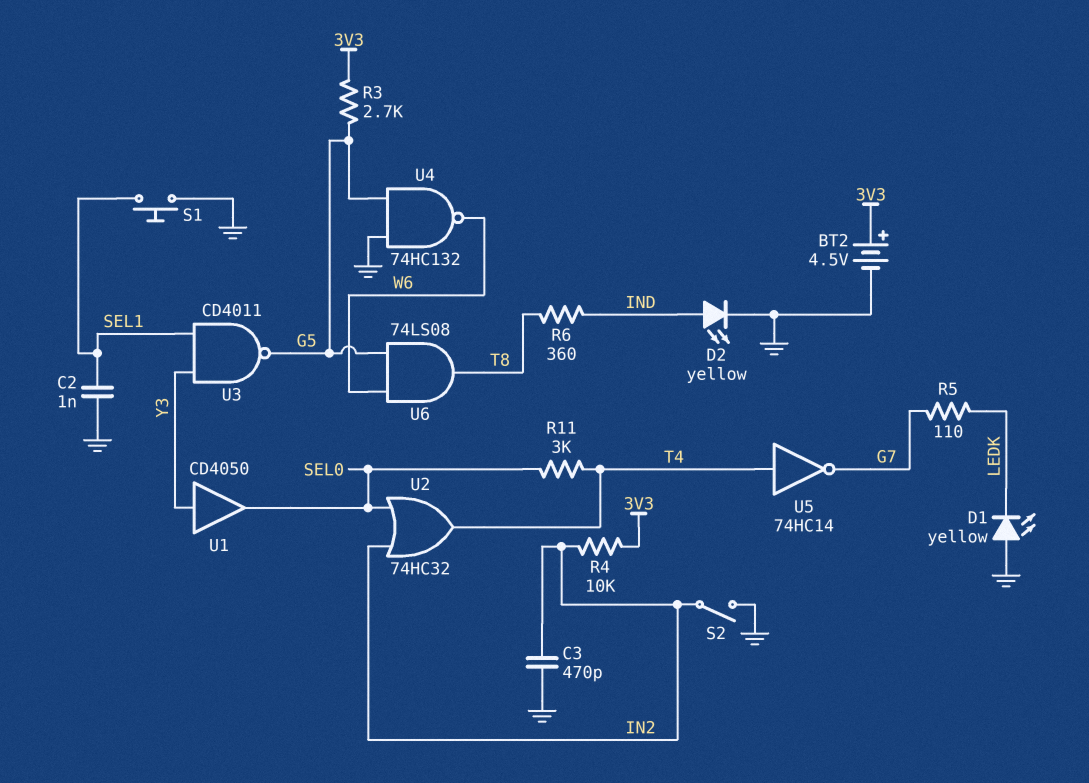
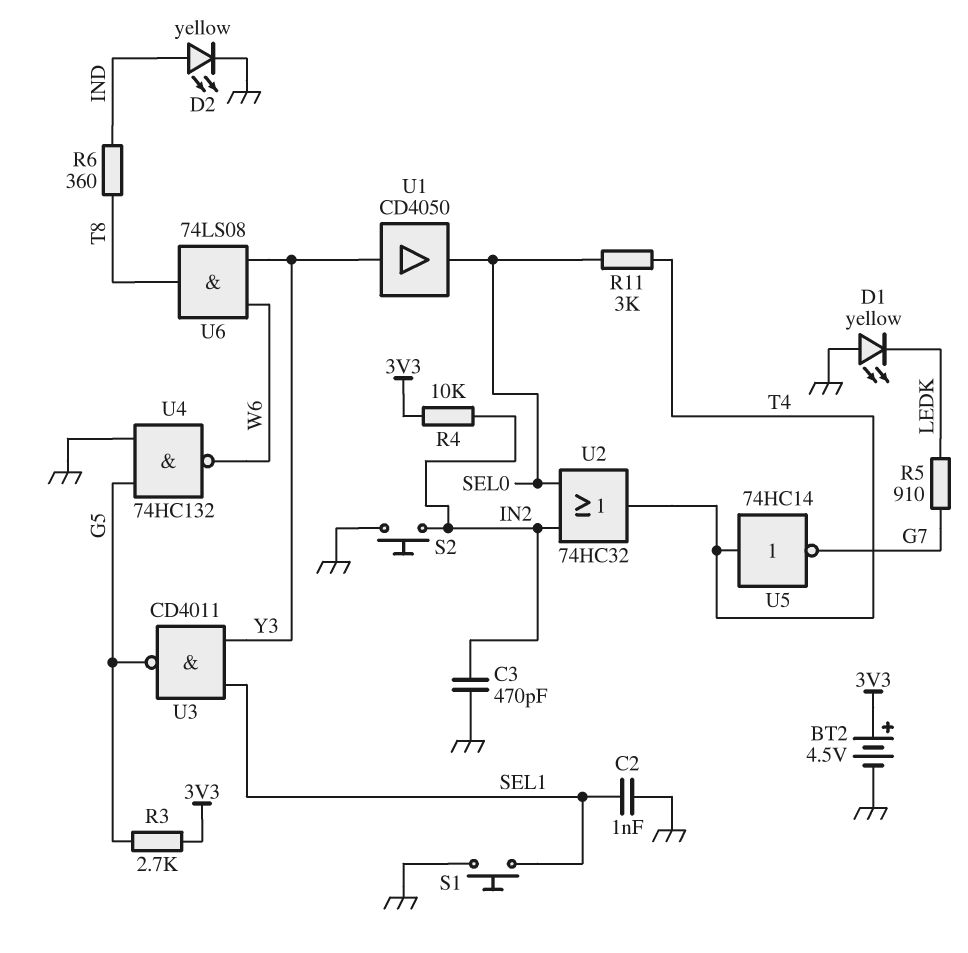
R5: 110 (G7, LEDK) -> 910 (G7, LEDK)
S2: switch (GND, IN2) -> button (GND, IN2)
U6: AND 74LS08 (in G5, in W6, out T8) -> AND 74LS08 (in W6, in Y3, out T8)

